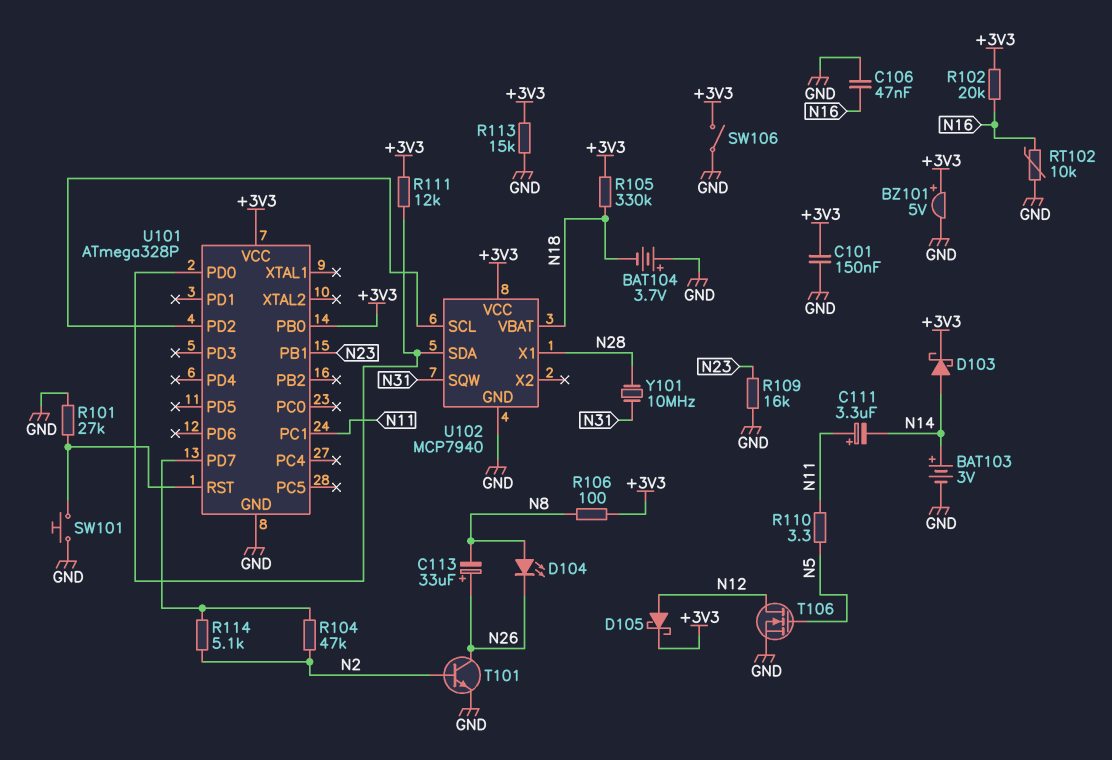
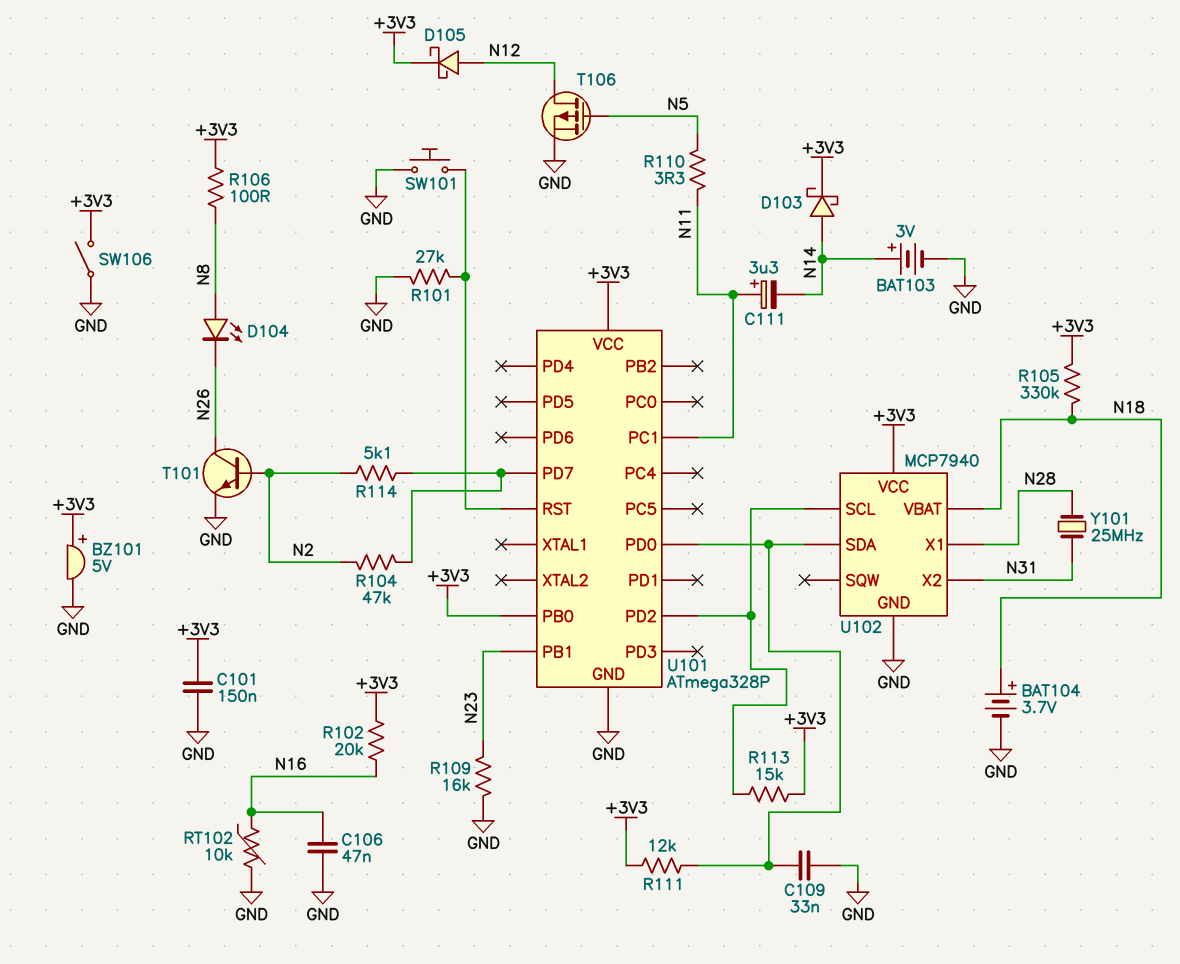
BAT104: 3.7V (plus GND, minus N18) -> 3.7V (plus N18, minus GND)
C109: none -> 33nF (GND, U101/PD0)
C113: 33uF (plus N26, minus N8) -> none
R113: 15k (+3V3, GND) -> 15k (+3V3, U101/PD2)
T106: NMOS (G N5, D N12, S GND) -> PMOS (G N5, D N12, S GND)
U102 pin SQW: N31 -> none
U102 pin X2: none -> N31
Y101: 10MHz (N28, N31) -> 25MHz (N28, N31)

